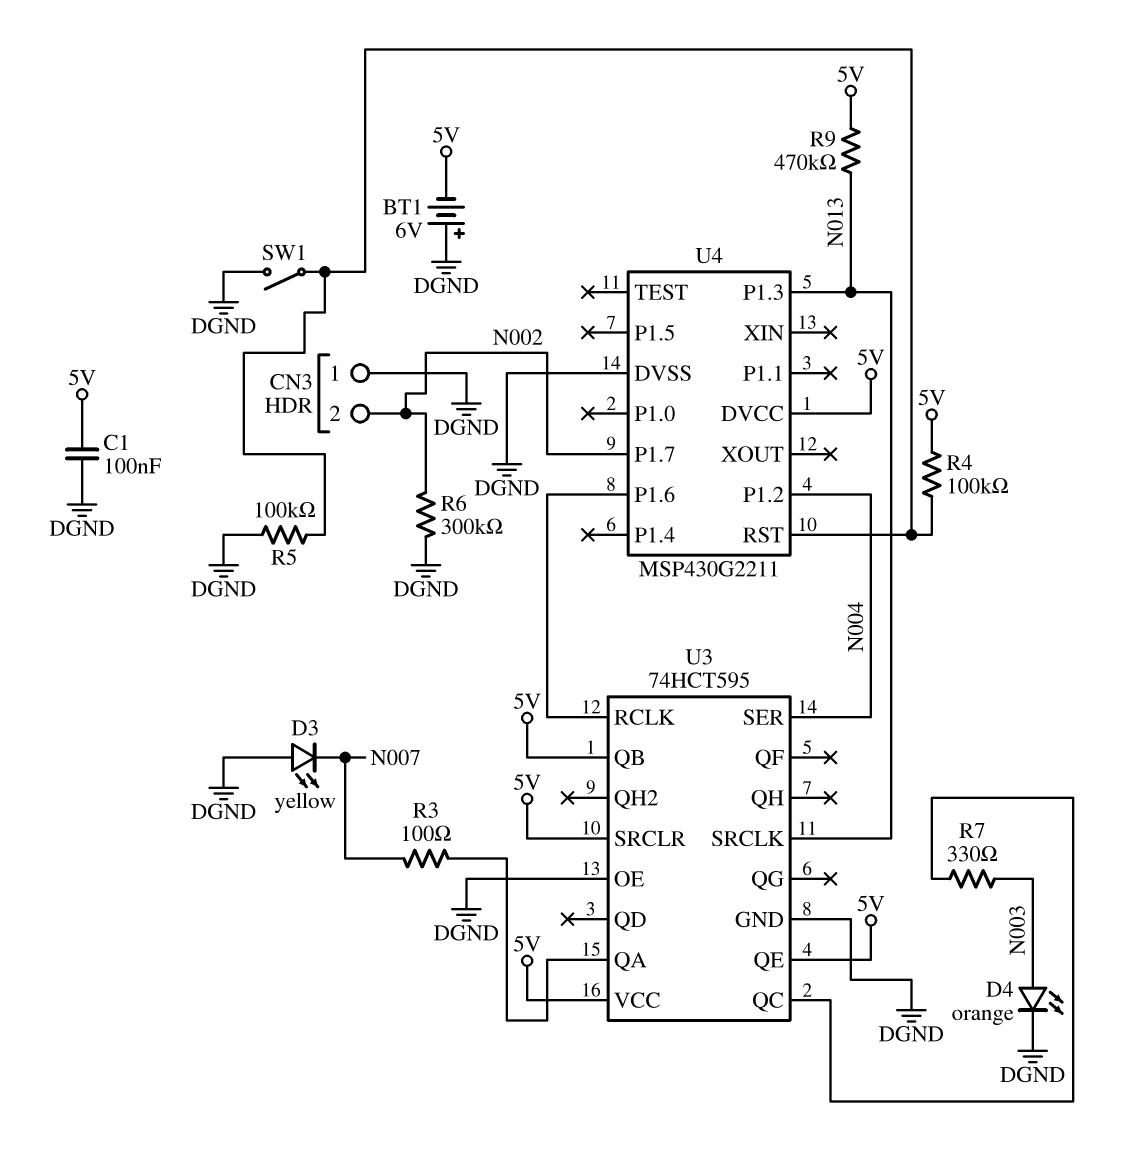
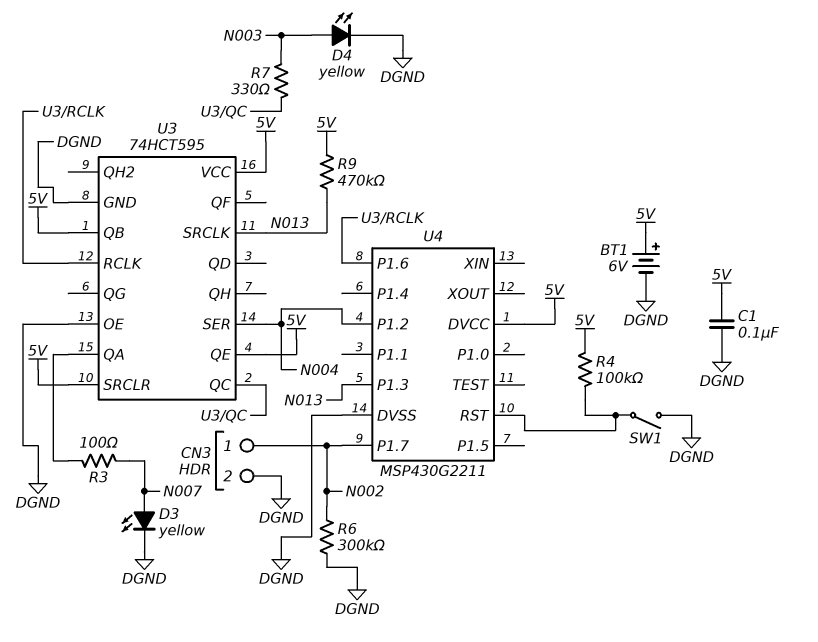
BT1: 6V (plus DGND, minus 5V) -> 6V (plus 5V, minus DGND)
CN3 pin 1: DGND -> N002
CN3 pin 2: N002 -> DGND
D3: LED yellow (A DGND, K N007) -> LED yellow (A N007, K DGND)
D4: LED orange (A N003, K DGND) -> LED yellow (A N003, K DGND)
R5: 100k (DGND, U4/RST) -> none

